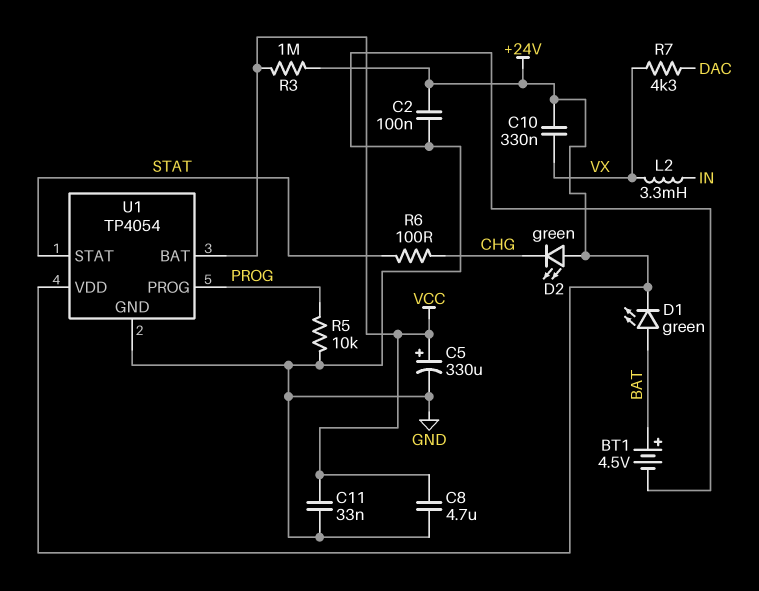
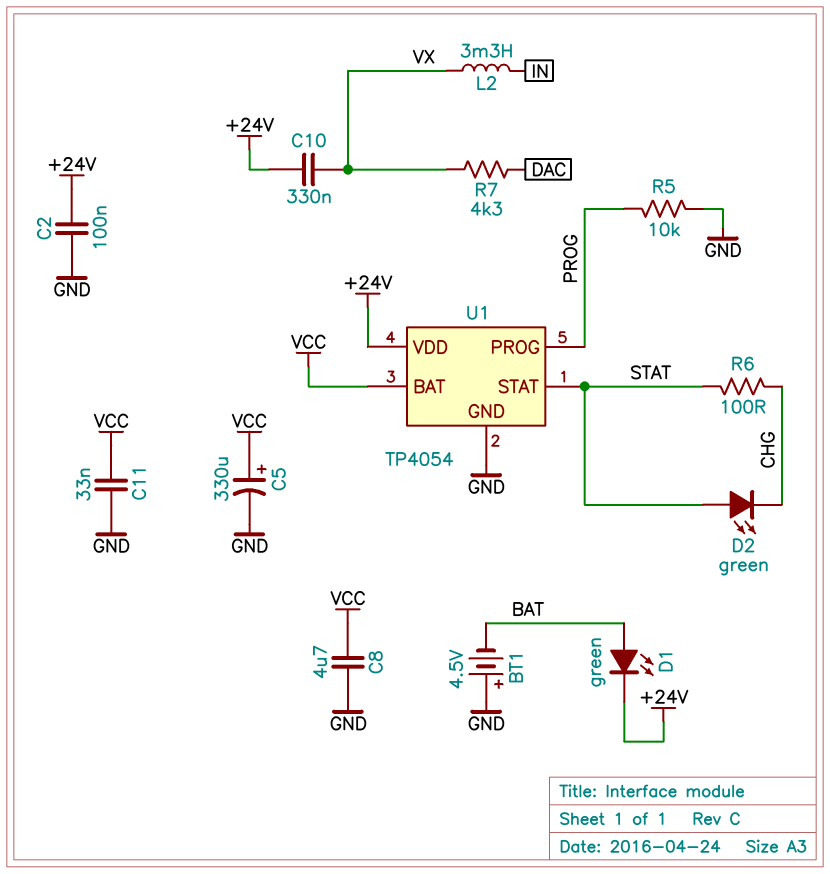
BT1: 4.5V (plus BAT, minus GND) -> 4.5V (plus GND, minus BAT)
D2: LED green (A +24V, K CHG) -> LED green (A STAT, K CHG)
R3: 1M (+24V, VCC) -> none

